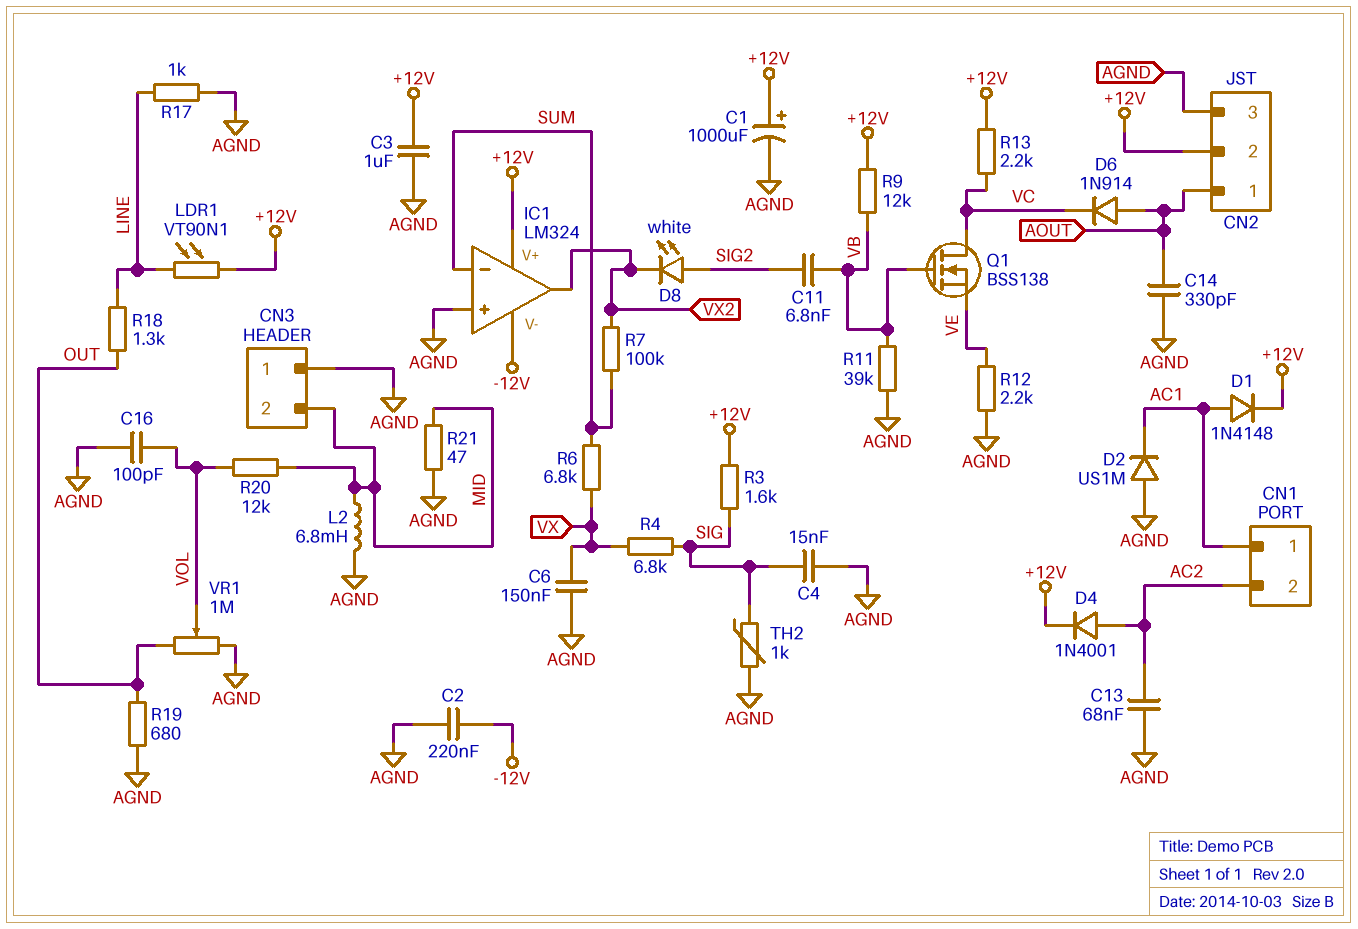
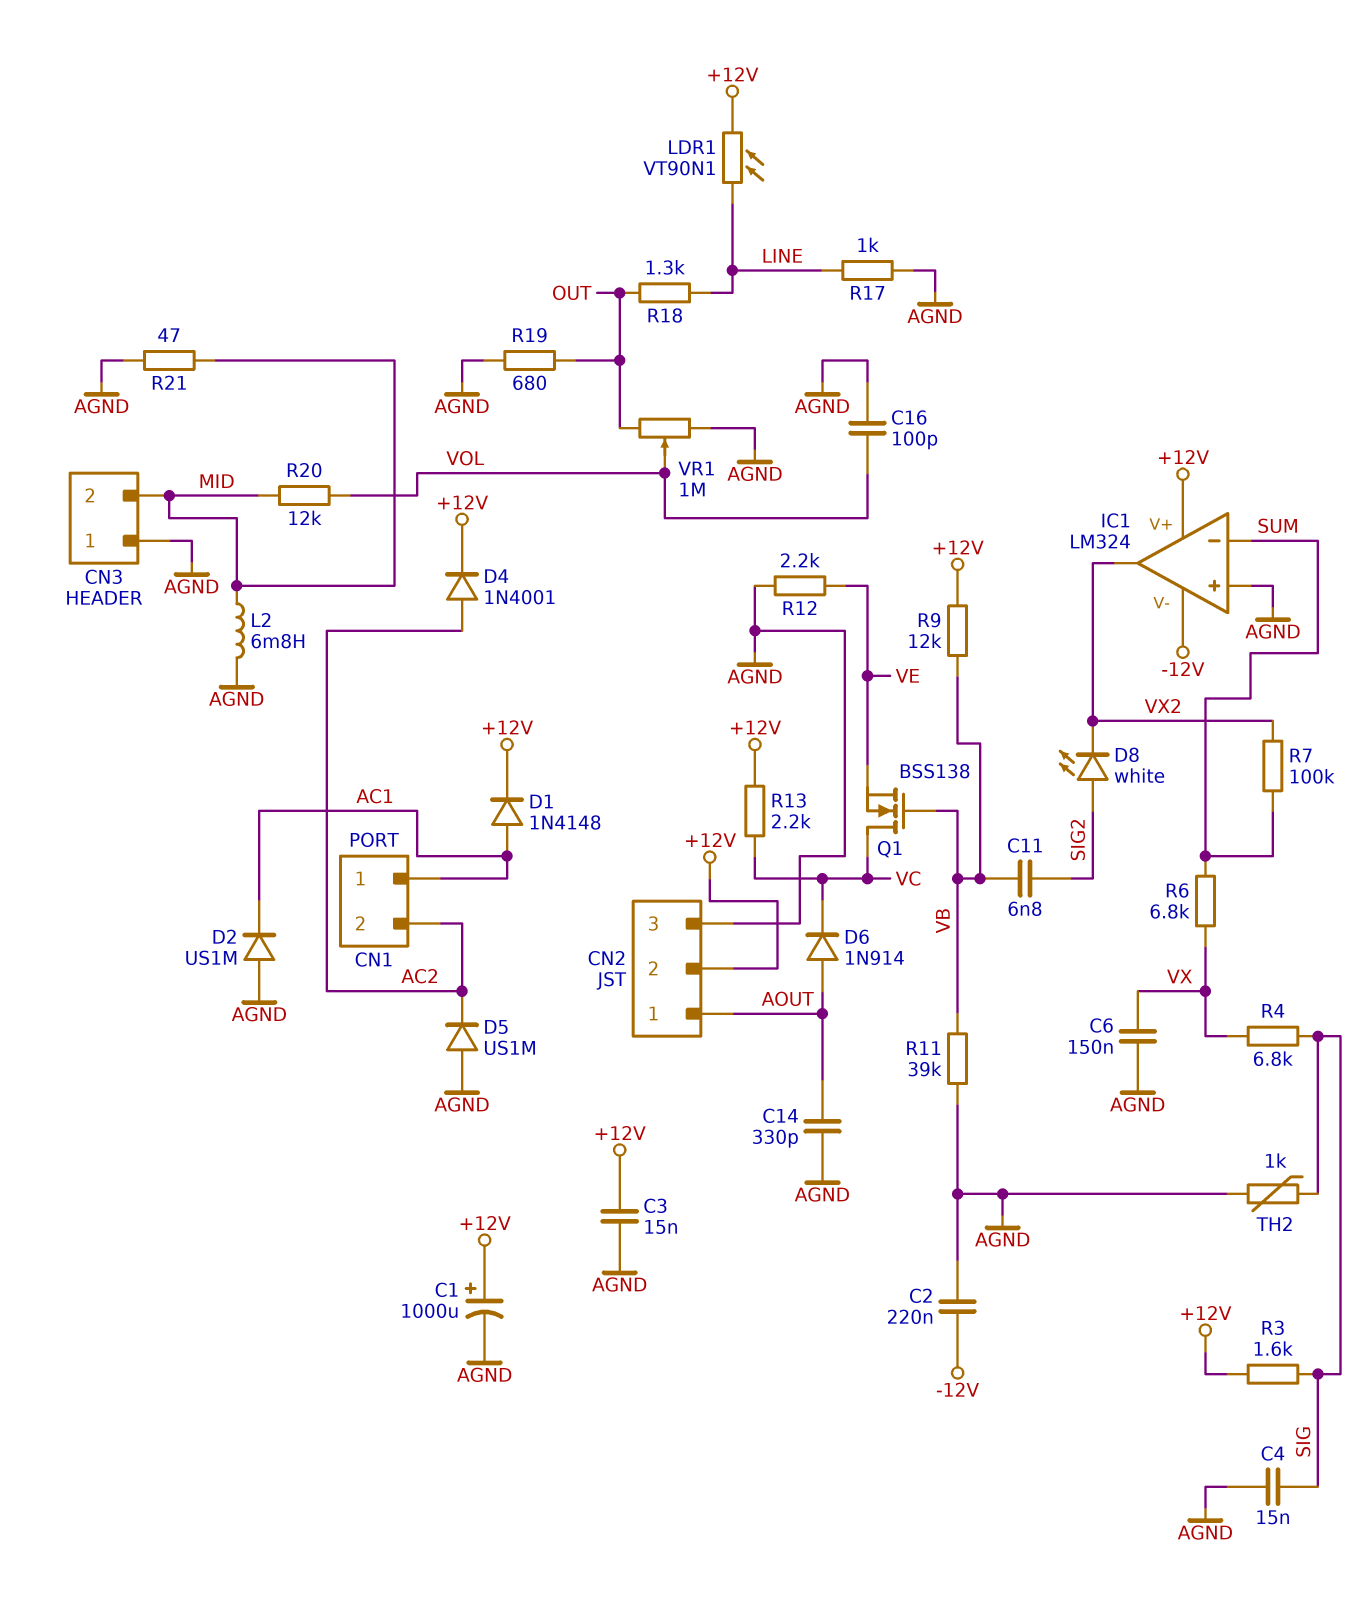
C3: 1uF (+12V, AGND) -> 15nF (+12V, AGND)
C13: 68nF (AC2, AGND) -> none
D5: none -> diode US1M (A AGND, K AC2)

